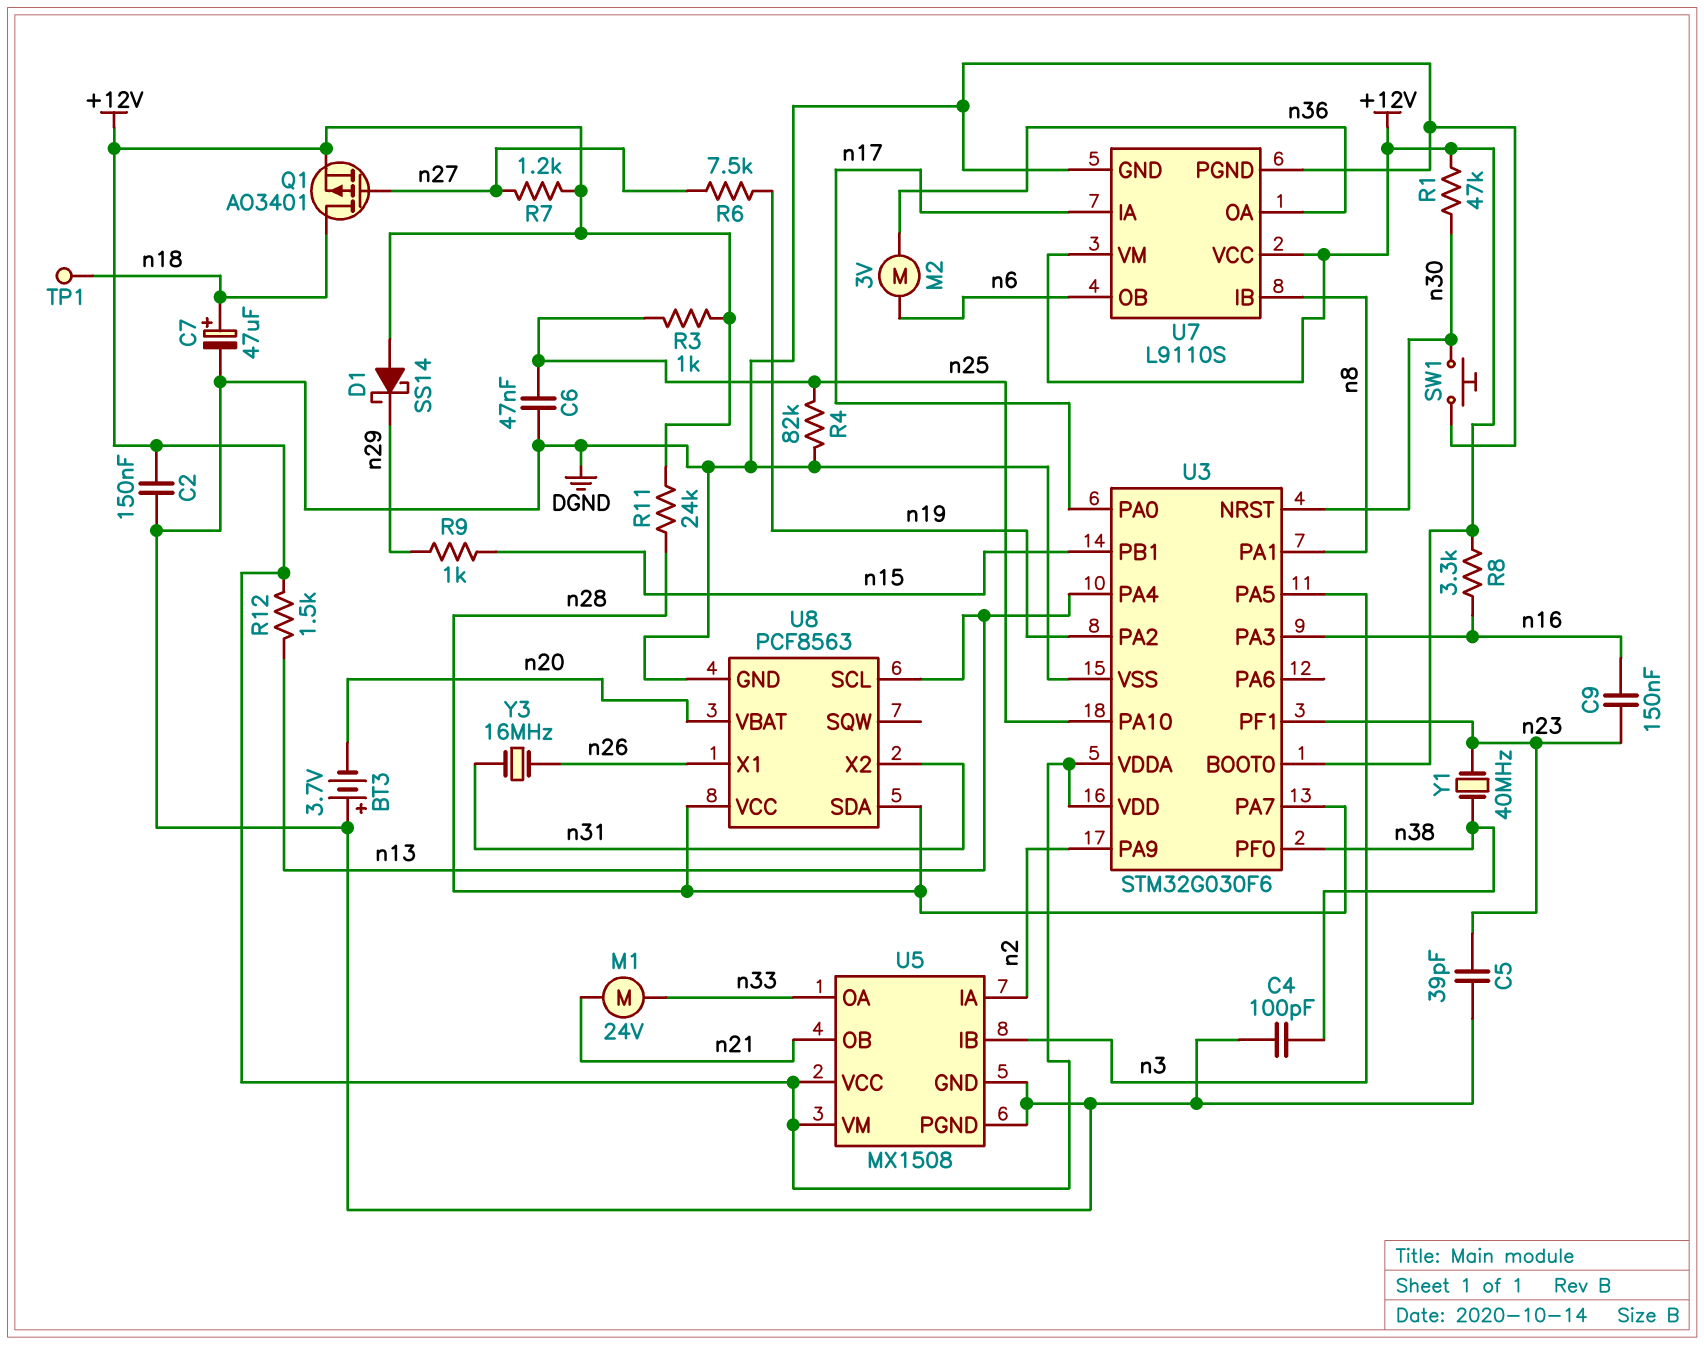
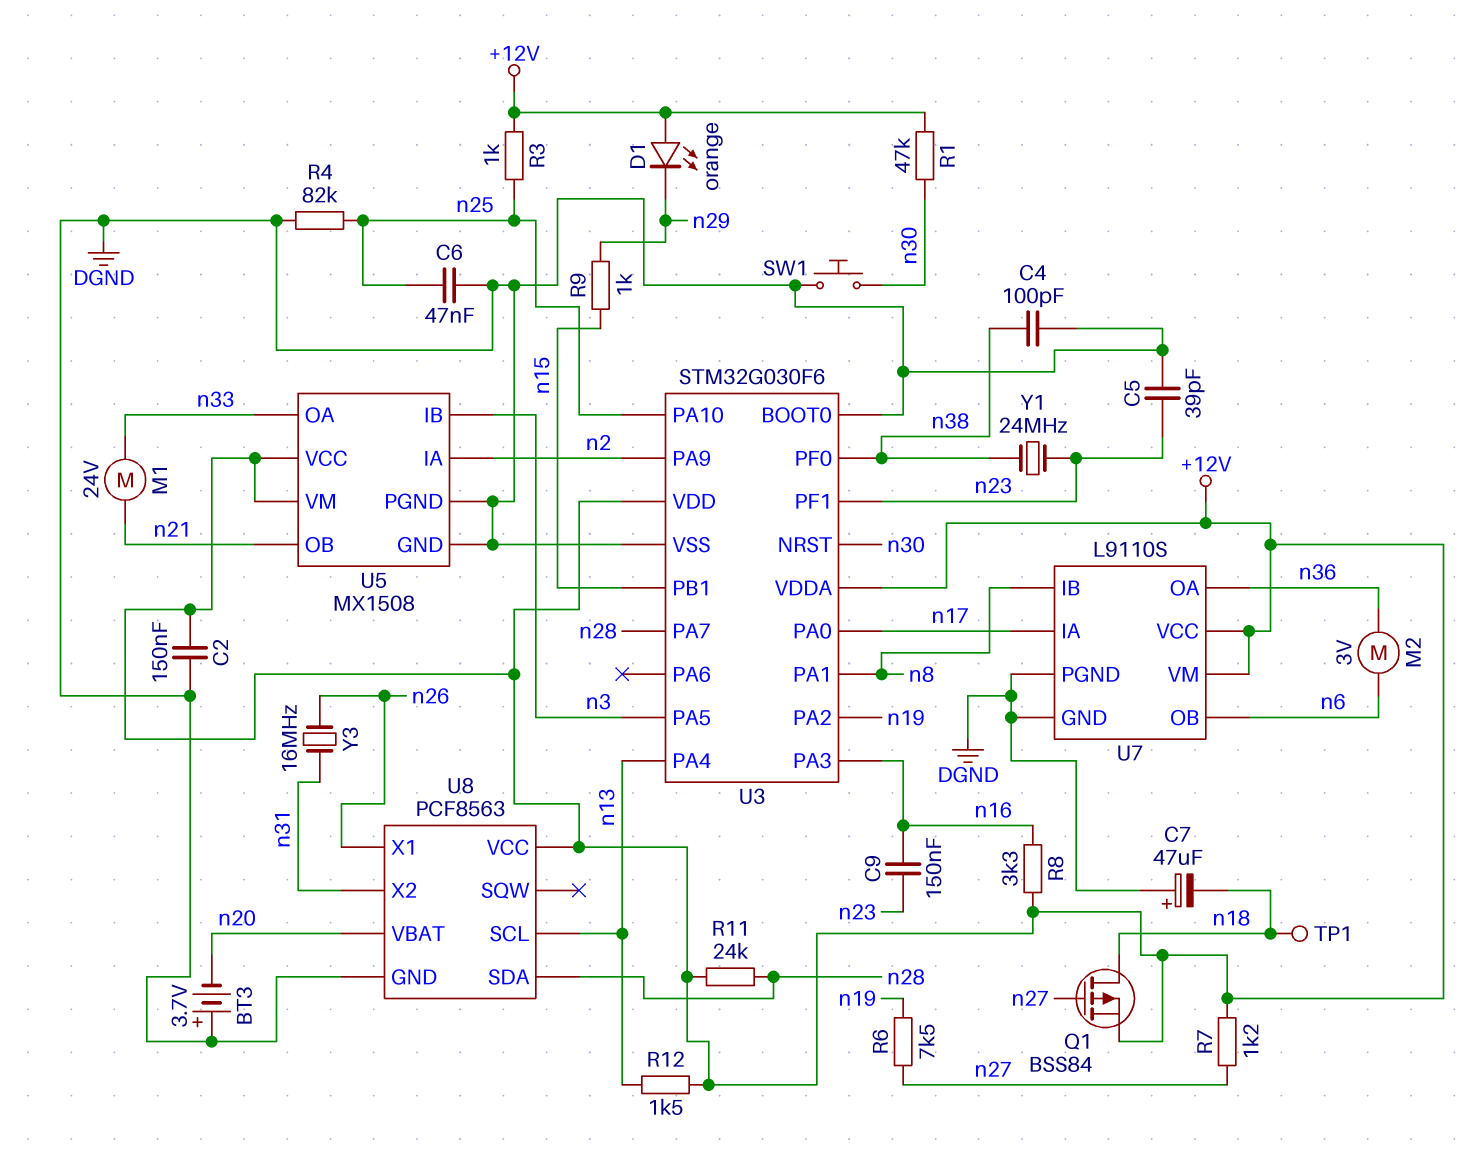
C7: 47uF (plus n18, minus DGND) -> 47uF (plus DGND, minus n18)
D1: schottky SS14 (A +12V, K n29) -> LED orange (A +12V, K n29)
Q1: PMOS AO3401 (G n27, D n18, S +12V) -> PMOS BSS84 (G n27, D n18, S +12V)
U3 pin BOOT0: +12V -> DGND
U8 pin VCC: n28 -> +12V
Y1: 40MHz (n23, n38) -> 24MHz (n23, n38)

